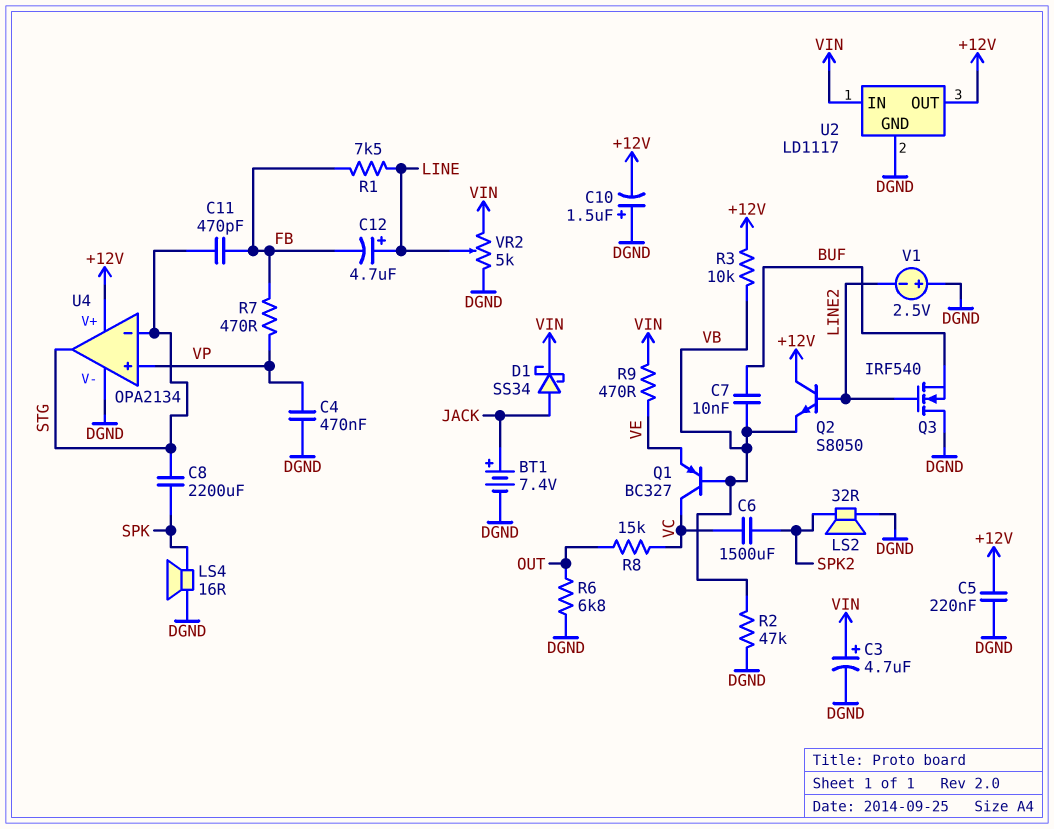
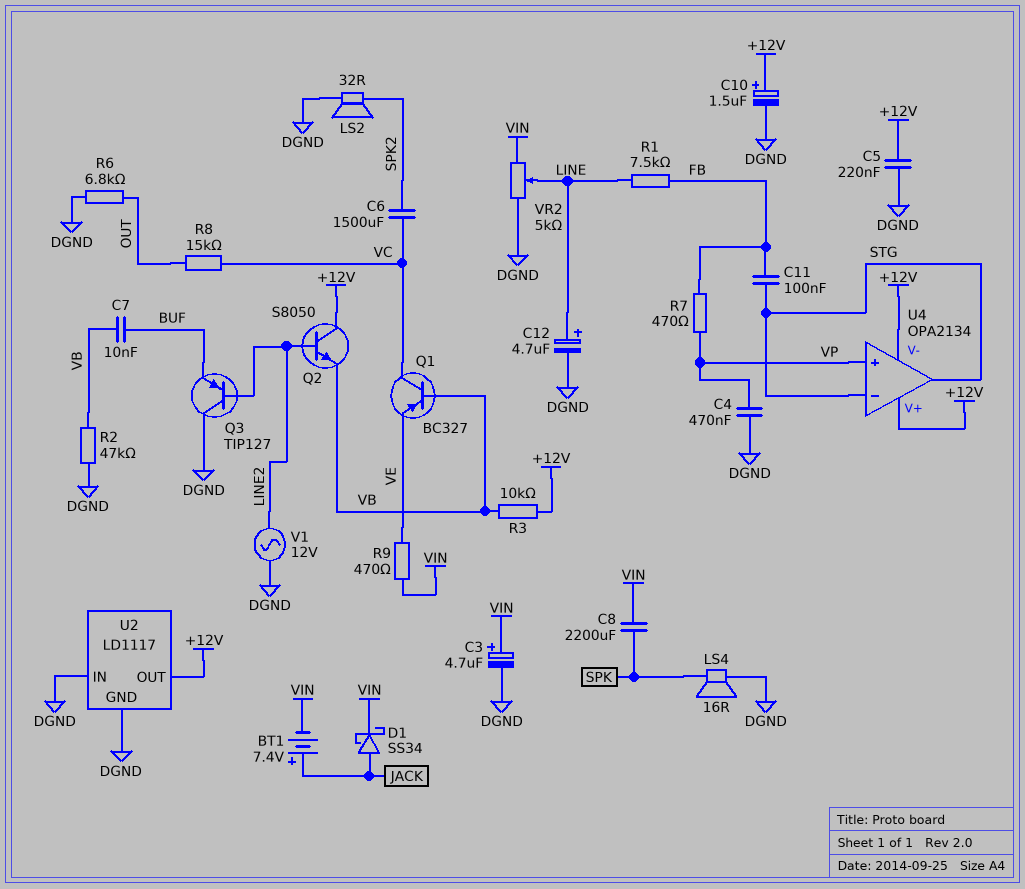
BT1: 7.4V (plus JACK, minus DGND) -> 7.4V (plus JACK, minus VIN)
C8: 2200uF (SPK, STG) -> 2200uF (SPK, VIN)
C10: 1.5uF (plus DGND, minus +12V) -> 1.5uF (plus +12V, minus DGND)
C11: 470pF (FB, STG) -> 100nF (FB, STG)
C12: 4.7uF (plus LINE, minus FB) -> 4.7uF (plus LINE, minus DGND)
Q3: NMOS IRF540 (G LINE2, D DGND, S BUF) -> PNP TIP127 (B LINE2, C DGND, E BUF)
U2 pin IN: VIN -> DGND
U4 pin V-: DGND -> +12V
V1: 2.5V (plus DGND, minus LINE2) -> AC 12V (DGND, LINE2)

